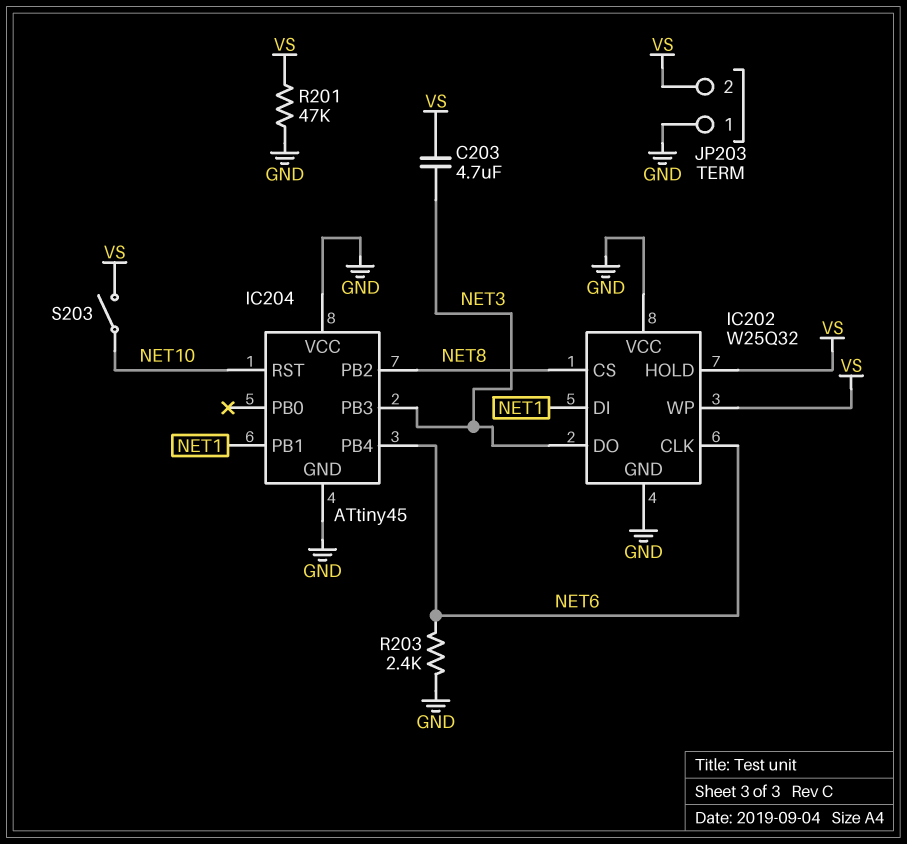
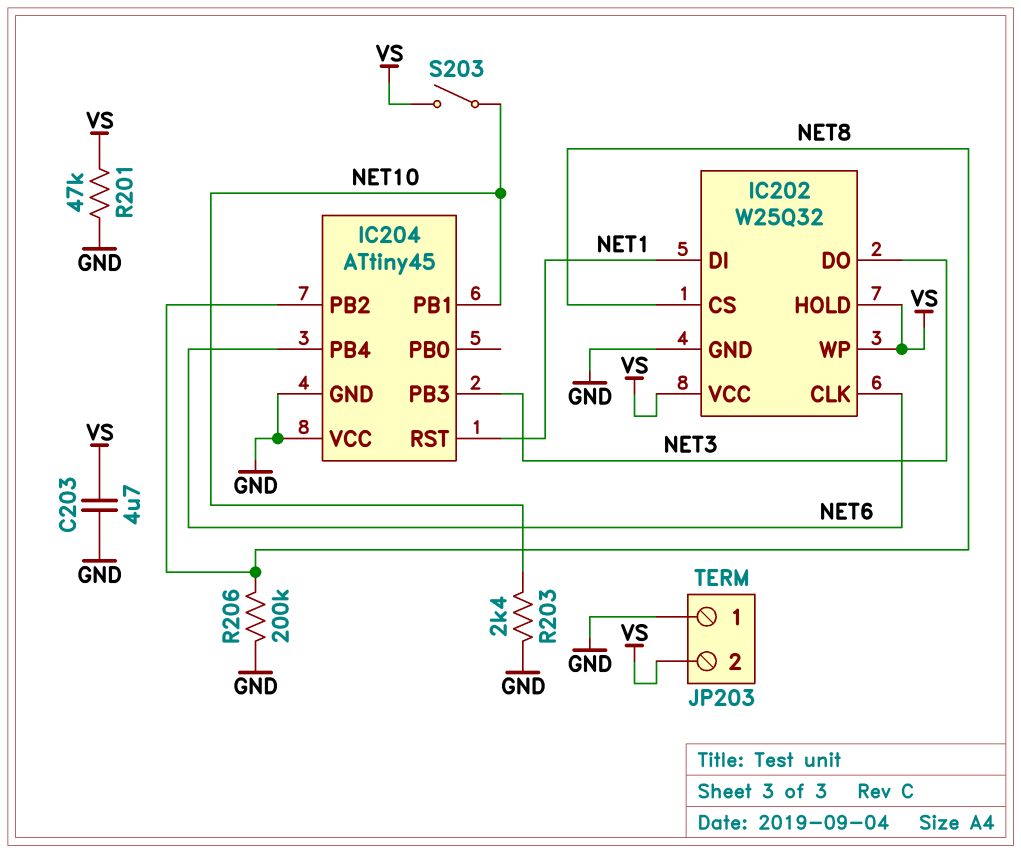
C203: 4.7uF (NET3, VS) -> 4.7uF (GND, VS)
IC202 pin VCC: GND -> VS
IC204 pin PB1: NET1 -> NET10
IC204 pin RST: NET10 -> NET1
R203: 2.4k (GND, NET6) -> 2.4k (GND, NET10)
R206: none -> 200k (GND, NET8)

